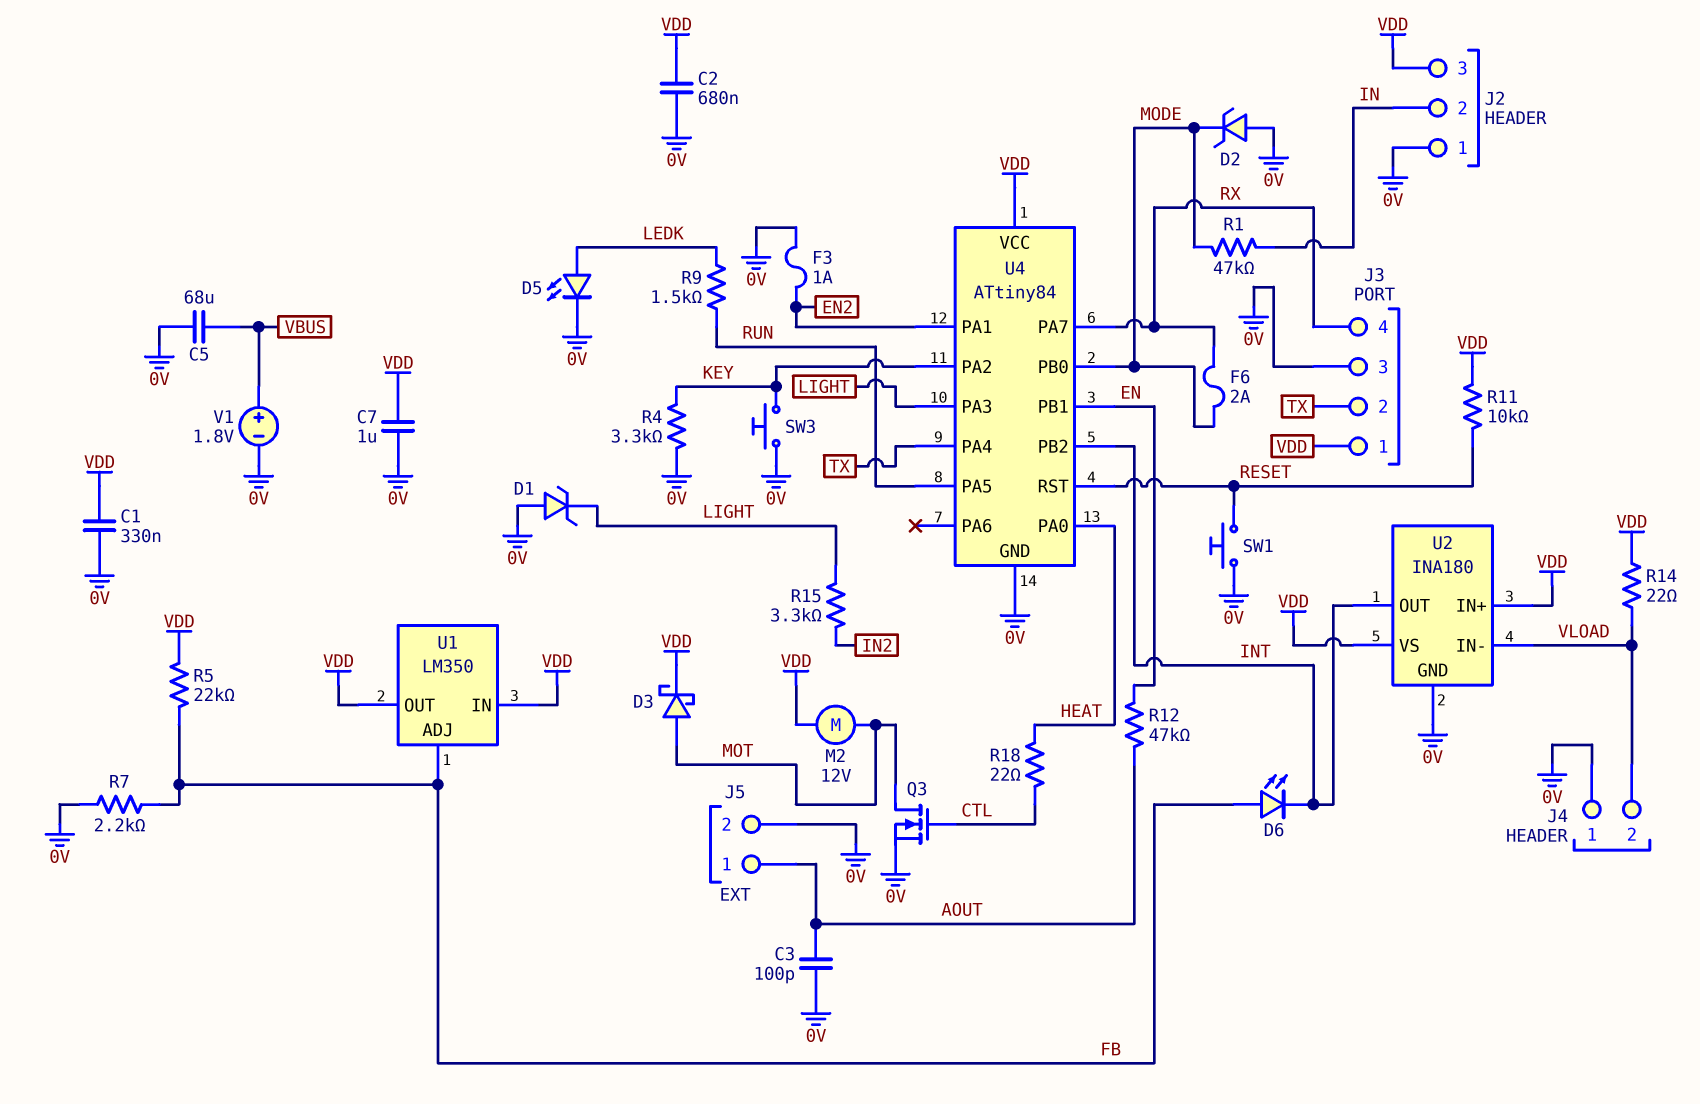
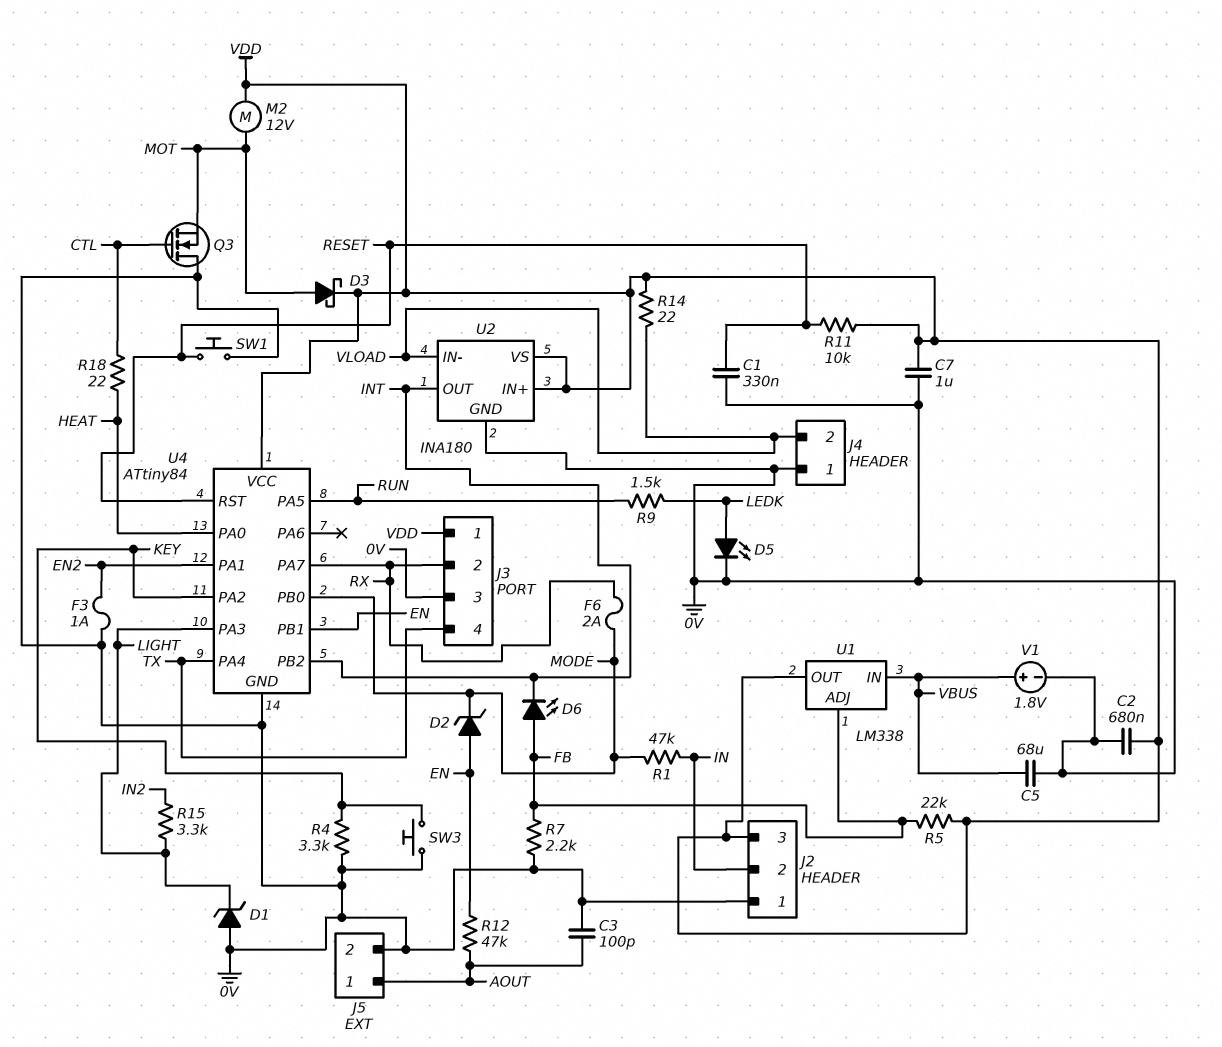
C1: 330nF (0V, VDD) -> 330nF (0V, RESET)
D2: zener (A 0V, K MODE) -> zener (A EN, K MODE)
J3 pin 2: TX -> RX
J3 pin 4: RX -> TX
Q3: NMOS (G CTL, D MOT, S 0V) -> NMOS (G CTL, D 0V, S MOT)
U1: LM350 -> LM338
U1 pin IN: VDD -> VBUS

